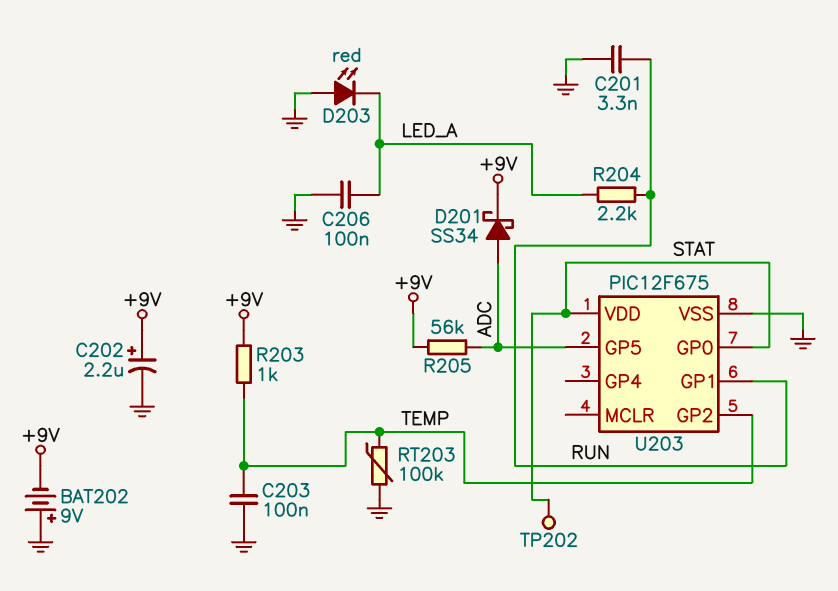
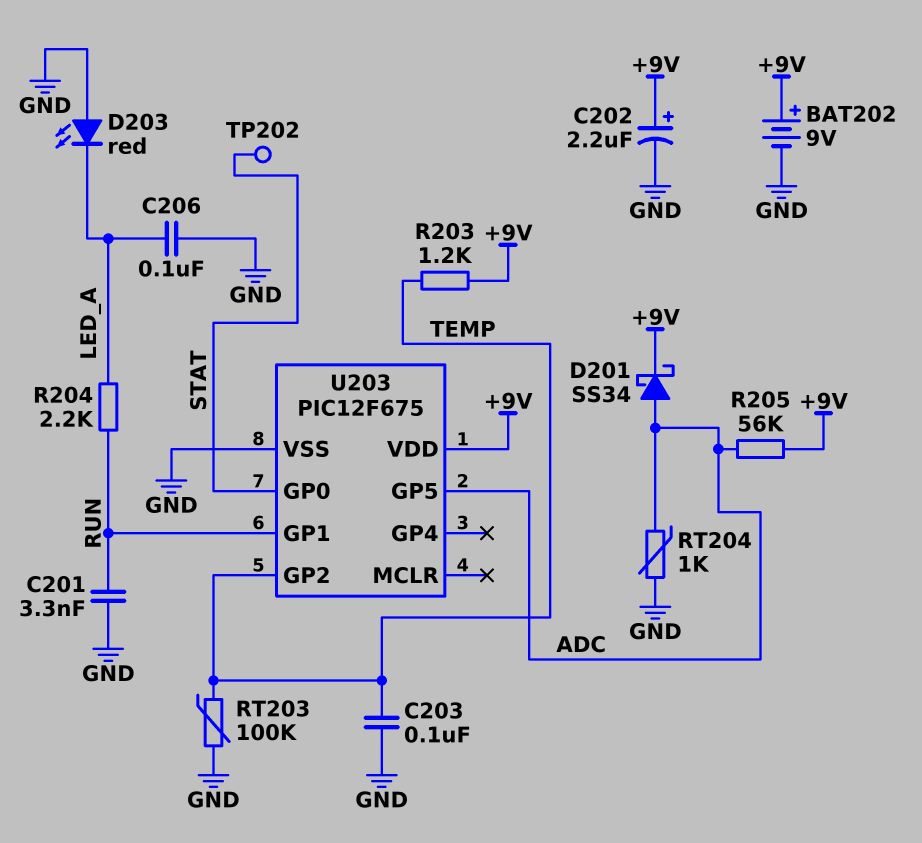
BAT202: 9V (plus GND, minus +9V) -> 9V (plus +9V, minus GND)
R203: 1k (+9V, TEMP) -> 1.2k (+9V, TEMP)
RT204: none -> 1k (ADC, GND)
U203 pin VDD: STAT -> +9V

